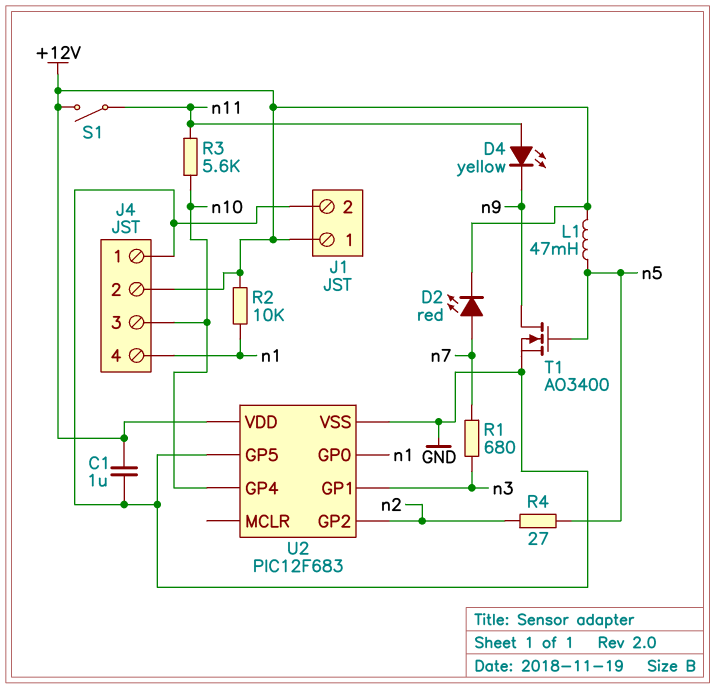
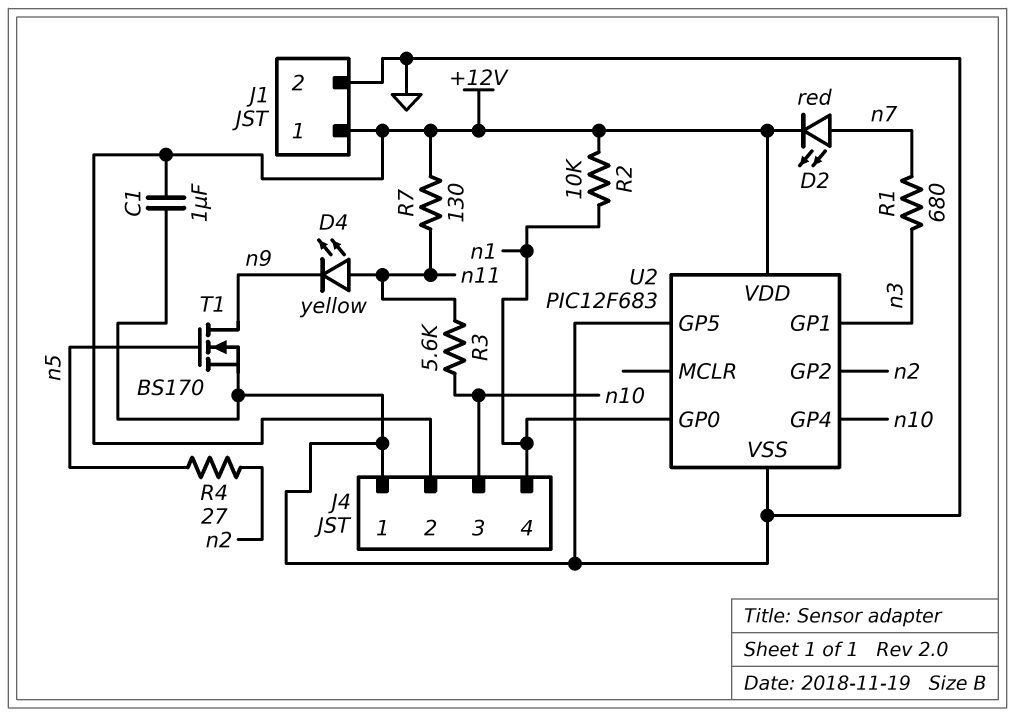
L1: 47mH (+12V, n5) -> none
R7: none -> 130 (+12V, n11)
S1: switch (+12V, n11) -> none
T1: NMOS AO3400 (G n5, D n9, S GND) -> NMOS BS170 (G n5, D n9, S GND)

